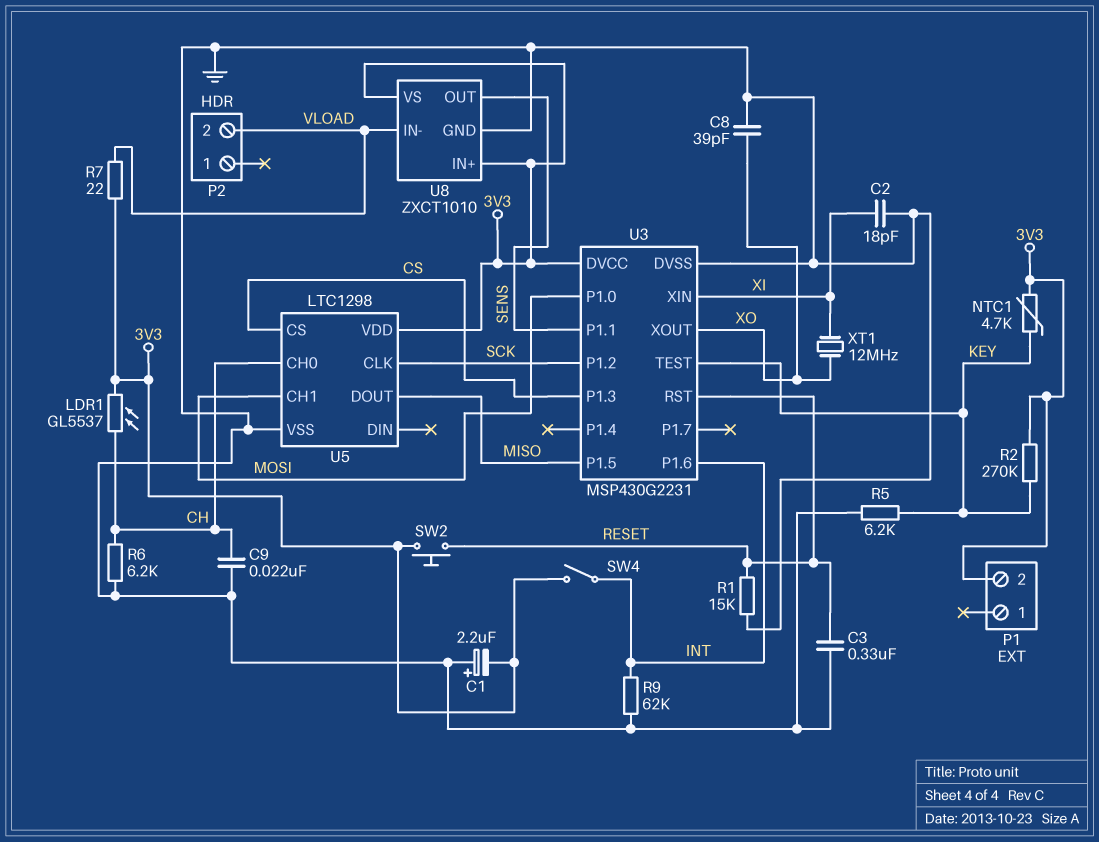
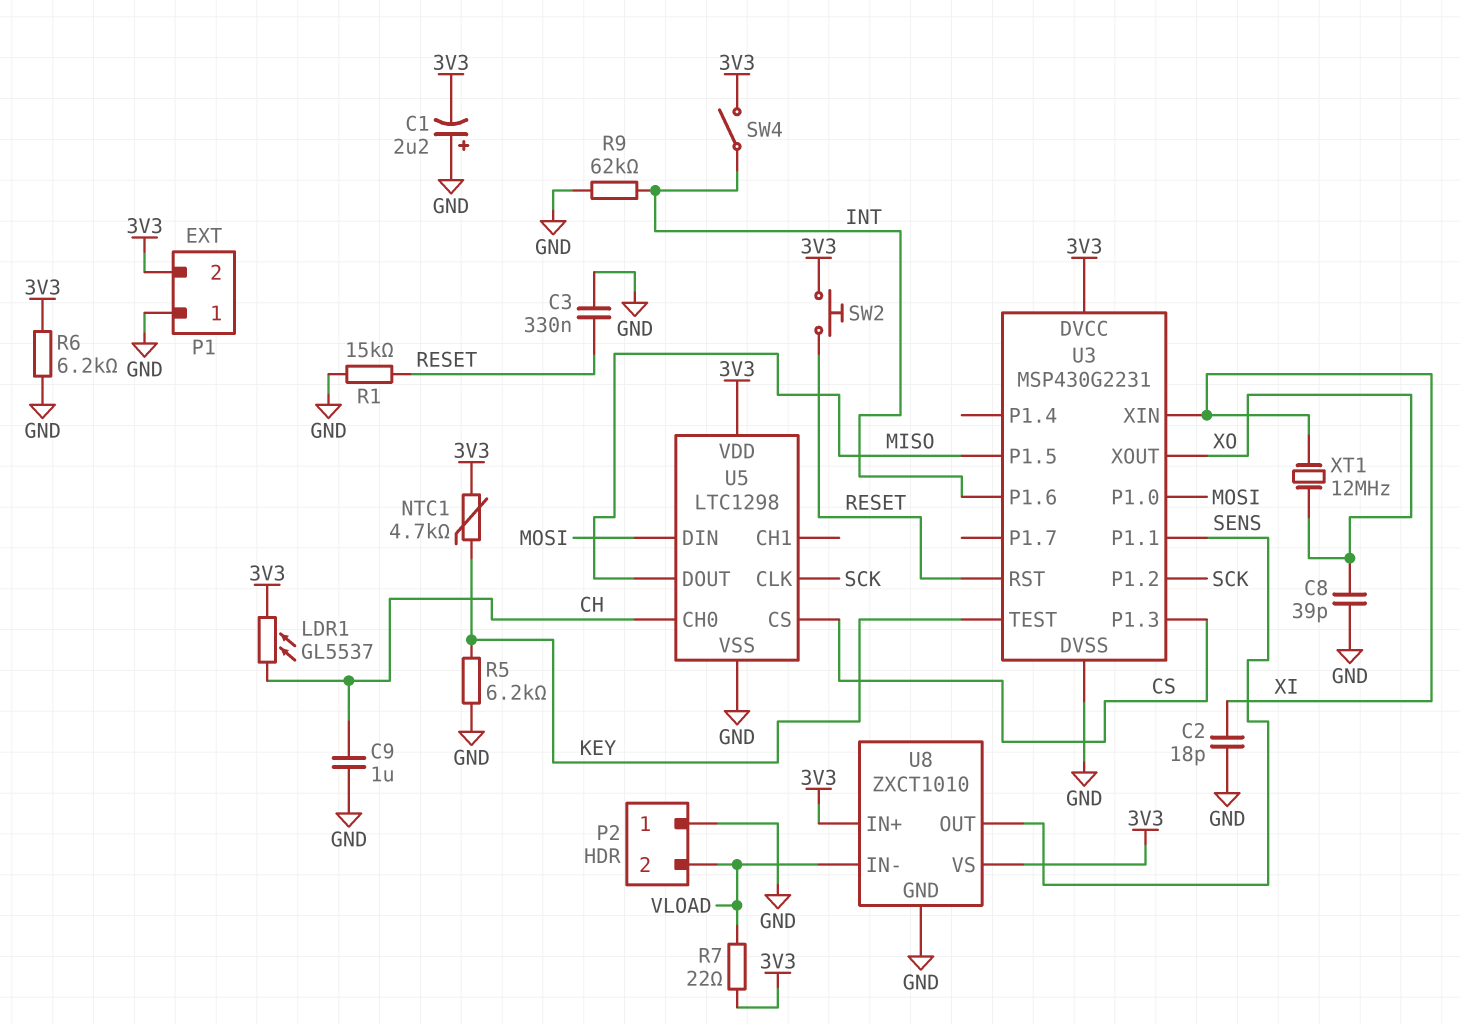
C9: 22nF (CH, GND) -> 1uF (CH, GND)
P1 pin 1: none -> GND
P2 pin 1: none -> GND
R2: 270k (3V3, KEY) -> none
R6: 6.2k (CH, GND) -> 6.2k (3V3, GND)
U5 pin CH1: MOSI -> none
U5 pin DIN: none -> MOSI

